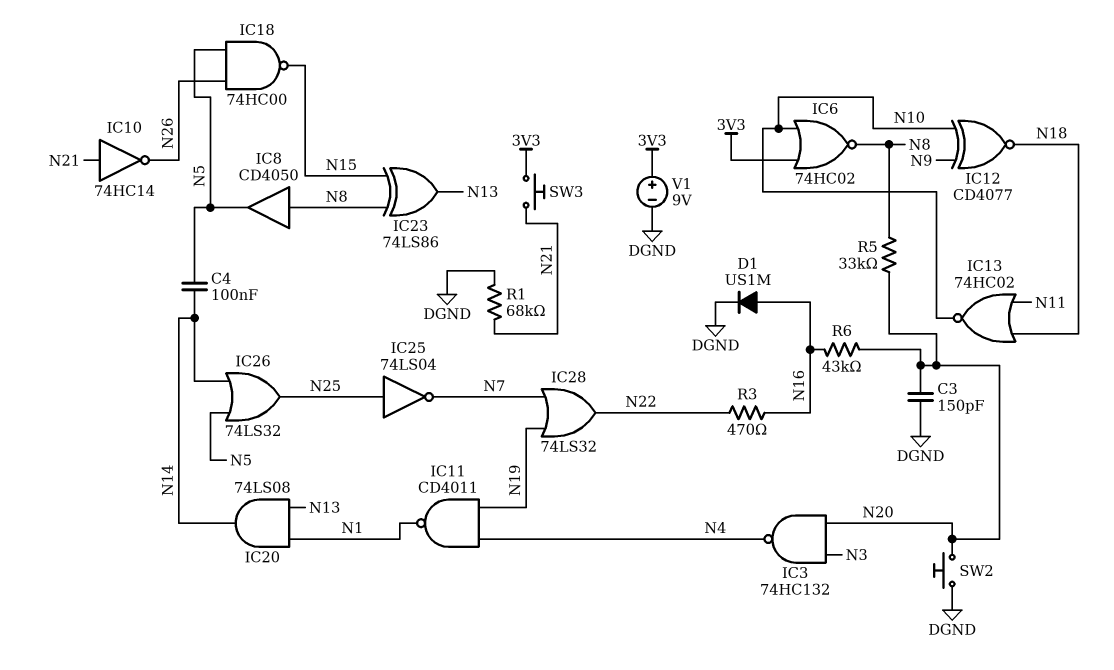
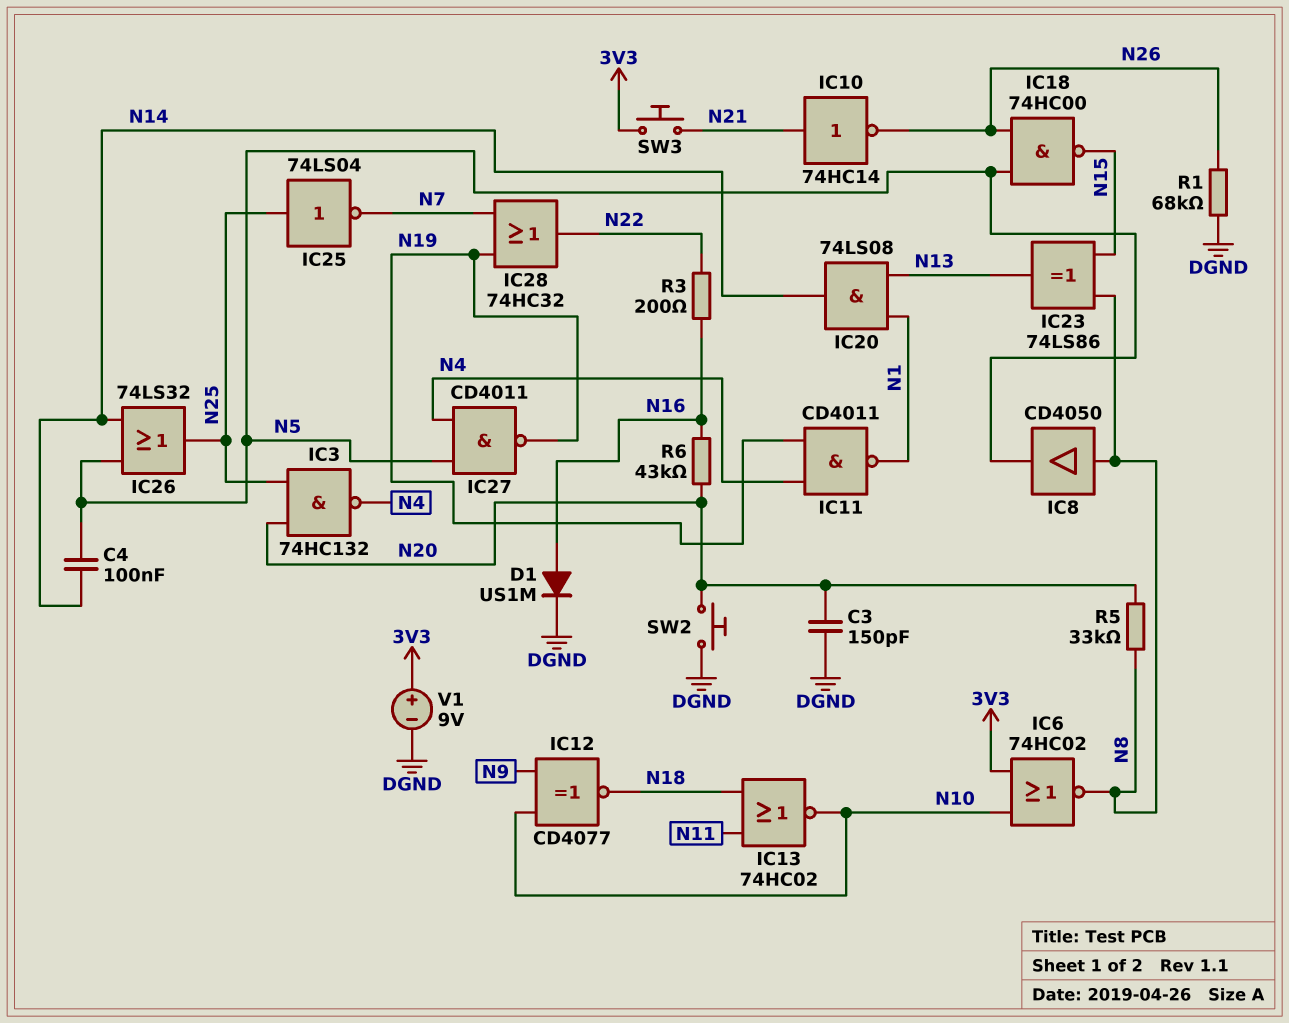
IC3: NAND 74HC132 (in N3, in N20, out N4) -> NAND 74HC132 (in N20, in N25, out N4)
IC27: none -> NAND CD4011 (in N4, in N5, out N19)
IC28: OR 74LS32 (in N7, in N19, out N22) -> OR 74HC32 (in N7, in N19, out N22)
R1: 68k (DGND, N21) -> 68k (DGND, N26)
R3: 470 (N16, N22) -> 200 (N16, N22)

